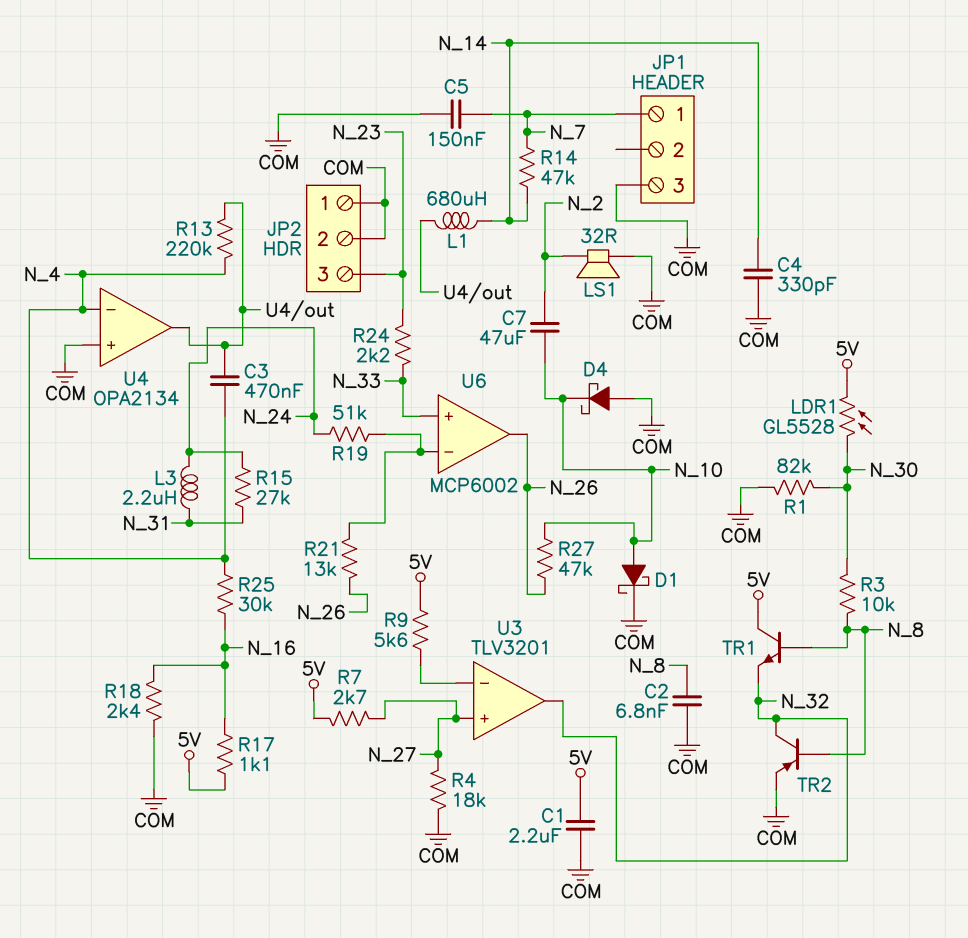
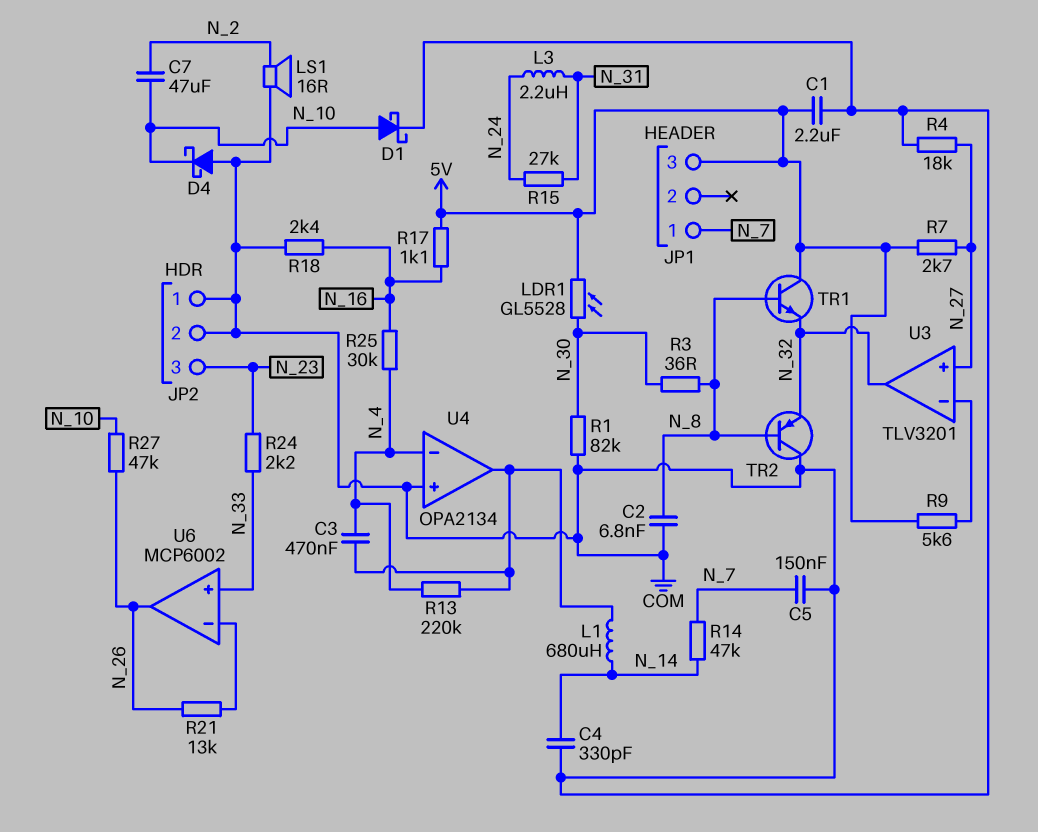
JP1 pin 3: COM -> 5V
LS1: speaker 32R (COM, N_2) -> speaker 16R (COM, N_2)
R3: 10k (N_8, N_30) -> 36 (N_8, N_30)
R19: 51k (N_24, U6/in-) -> none
TR2: PNP (B N_8, C N_32, E COM) -> PNP (B N_8, C COM, E N_32)

